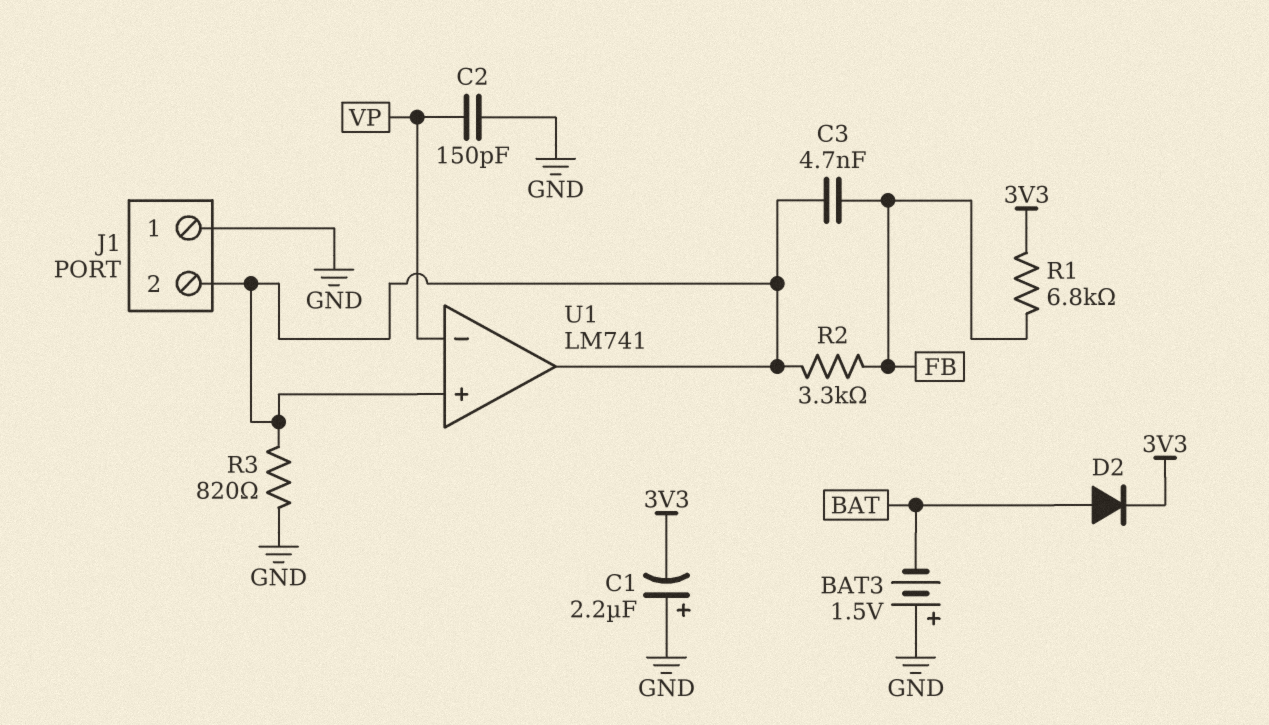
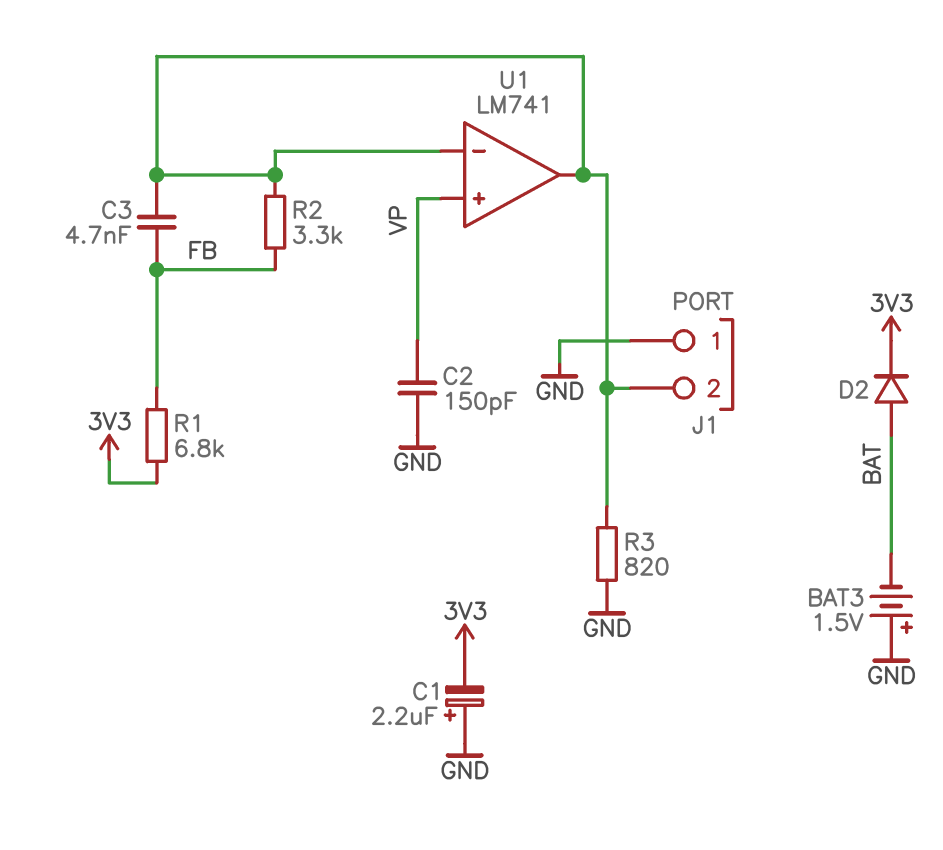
U1 pin in+: J1/2 -> VP
U1 pin in-: VP -> J1/2

